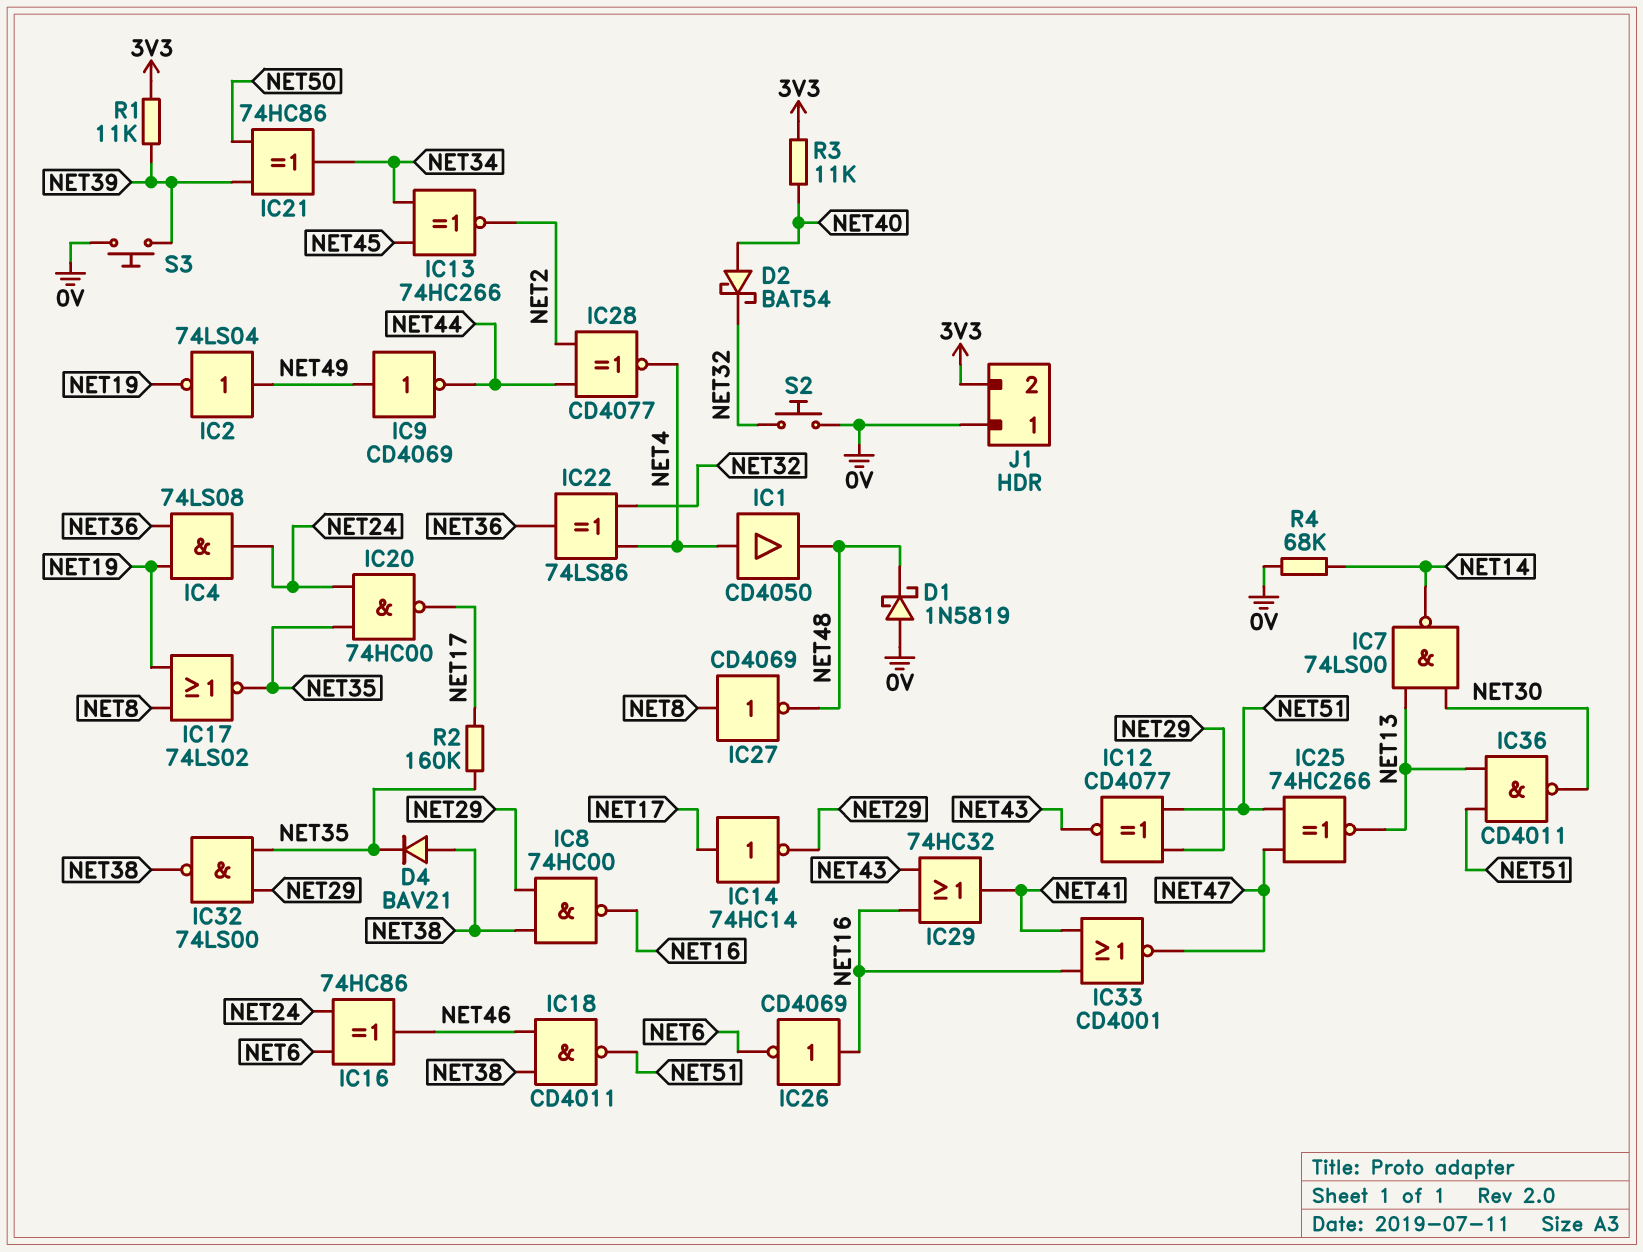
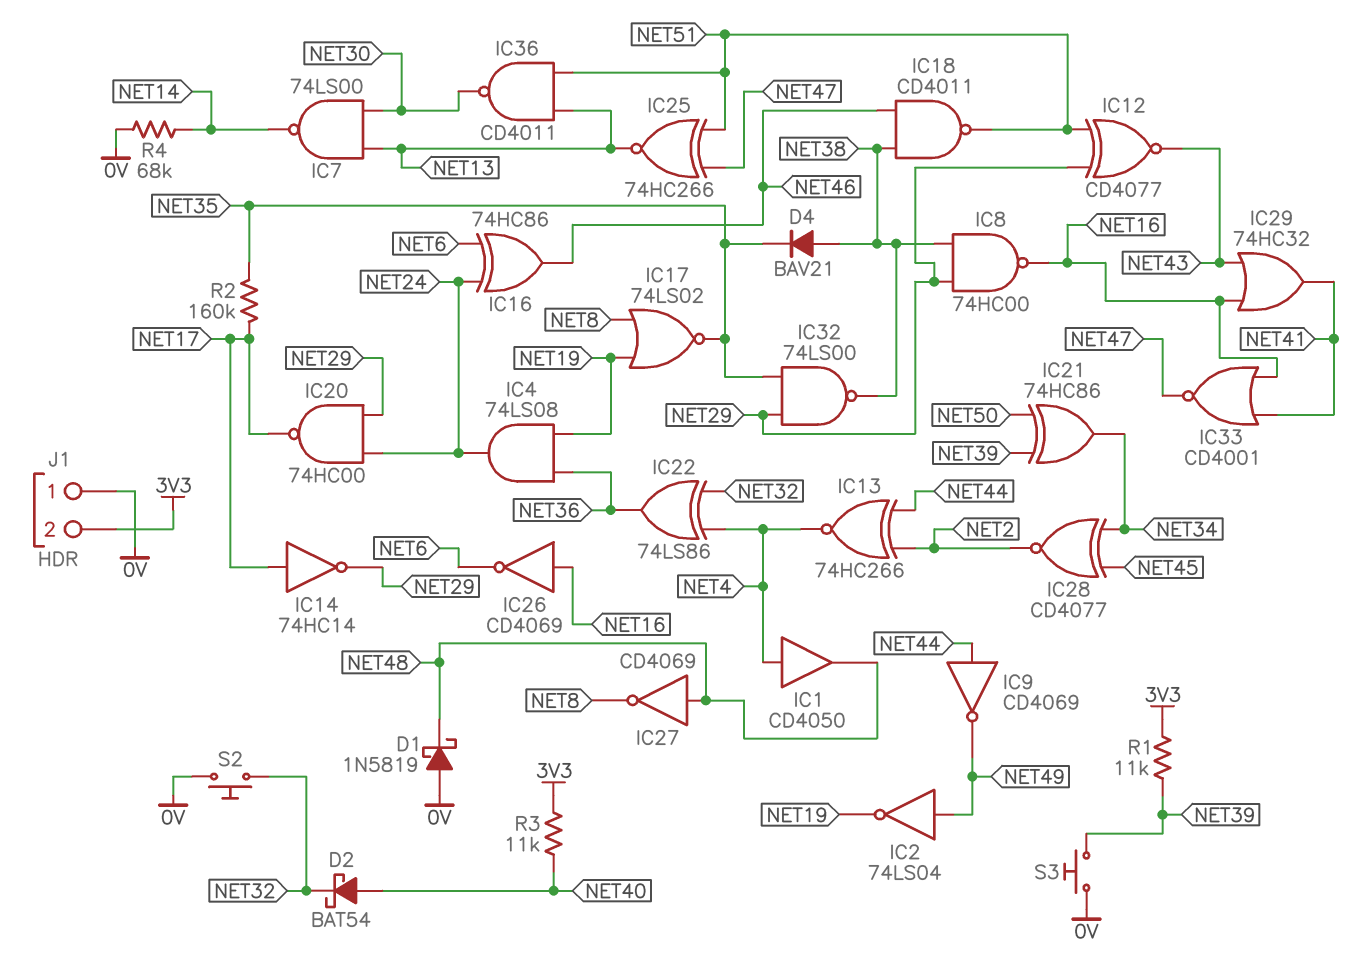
IC9: NOT CD4069 (in NET49, out NET44) -> NOT CD4069 (in NET44, out NET49)
IC13: XNOR 74HC266 (in NET34, in NET45, out NET2) -> XNOR 74HC266 (in NET2, in NET44, out NET4)
IC20: NAND 74HC00 (in NET24, in NET35, out NET17) -> NAND 74HC00 (in NET24, in NET29, out NET17)
IC27: NOT CD4069 (in NET8, out NET48) -> NOT CD4069 (in NET48, out NET8)
IC28: XNOR CD4077 (in NET2, in NET44, out NET4) -> XNOR CD4077 (in NET34, in NET45, out NET2)

